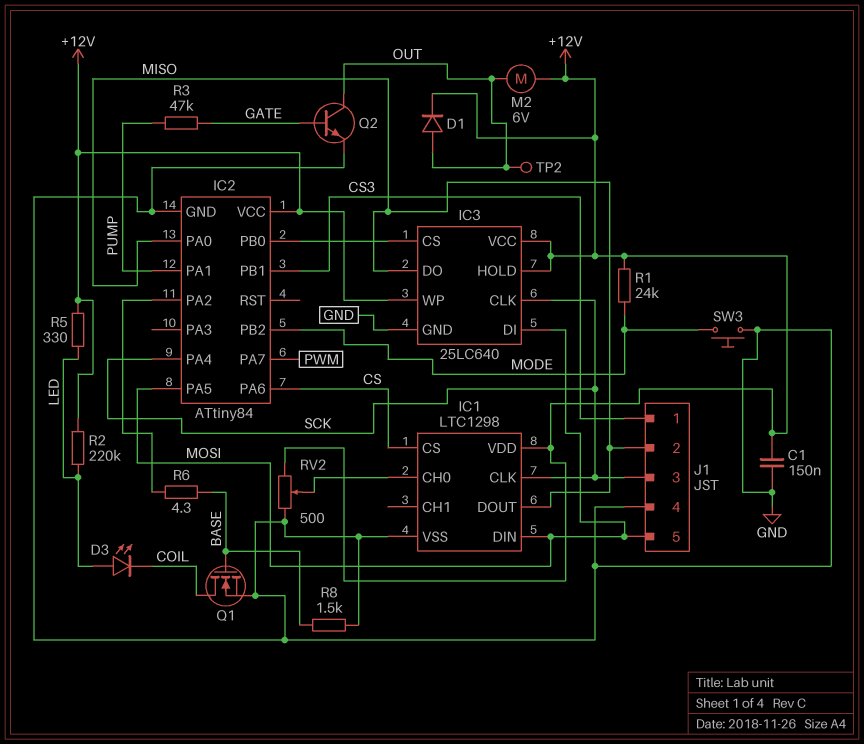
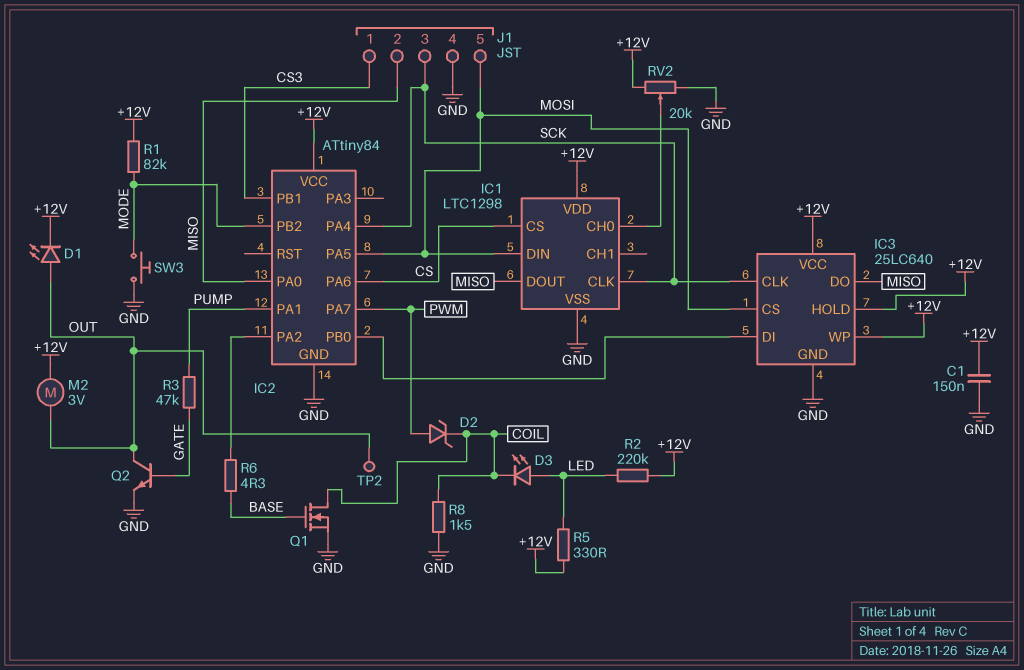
D1: diode (A OUT, K +12V) -> LED (A OUT, K +12V)
D2: none -> zener (A PWM, K COIL)
IC3 pin CS: IC2/PB0 -> MOSI
IC3 pin DI: MOSI -> IC2/PB0
M2: motor 6V (+12V, OUT) -> motor 3V (+12V, OUT)
R1: 24k (+12V, MODE) -> 82k (+12V, MODE)
R8: 1.5k (BASE, GND) -> 1.5k (COIL, GND)
RV2: 500 (+12V, GND, wiper IC1/CH0) -> 20k (+12V, GND, wiper IC1/CH0)

